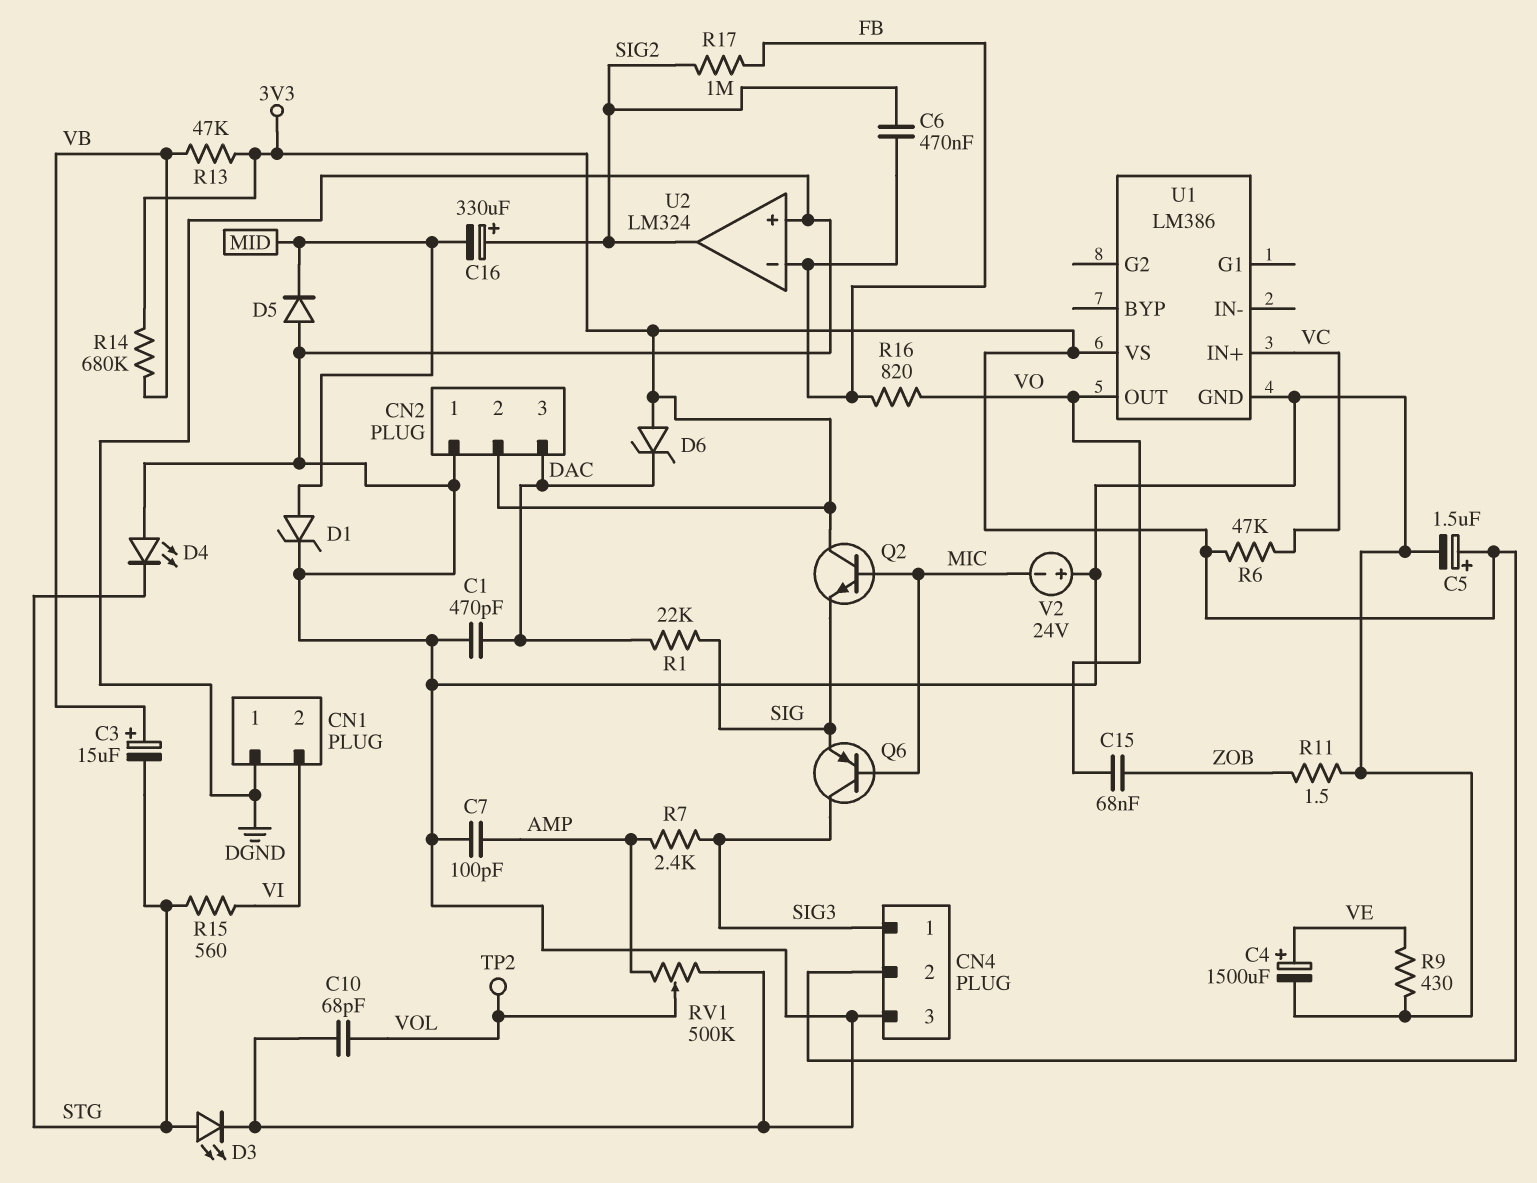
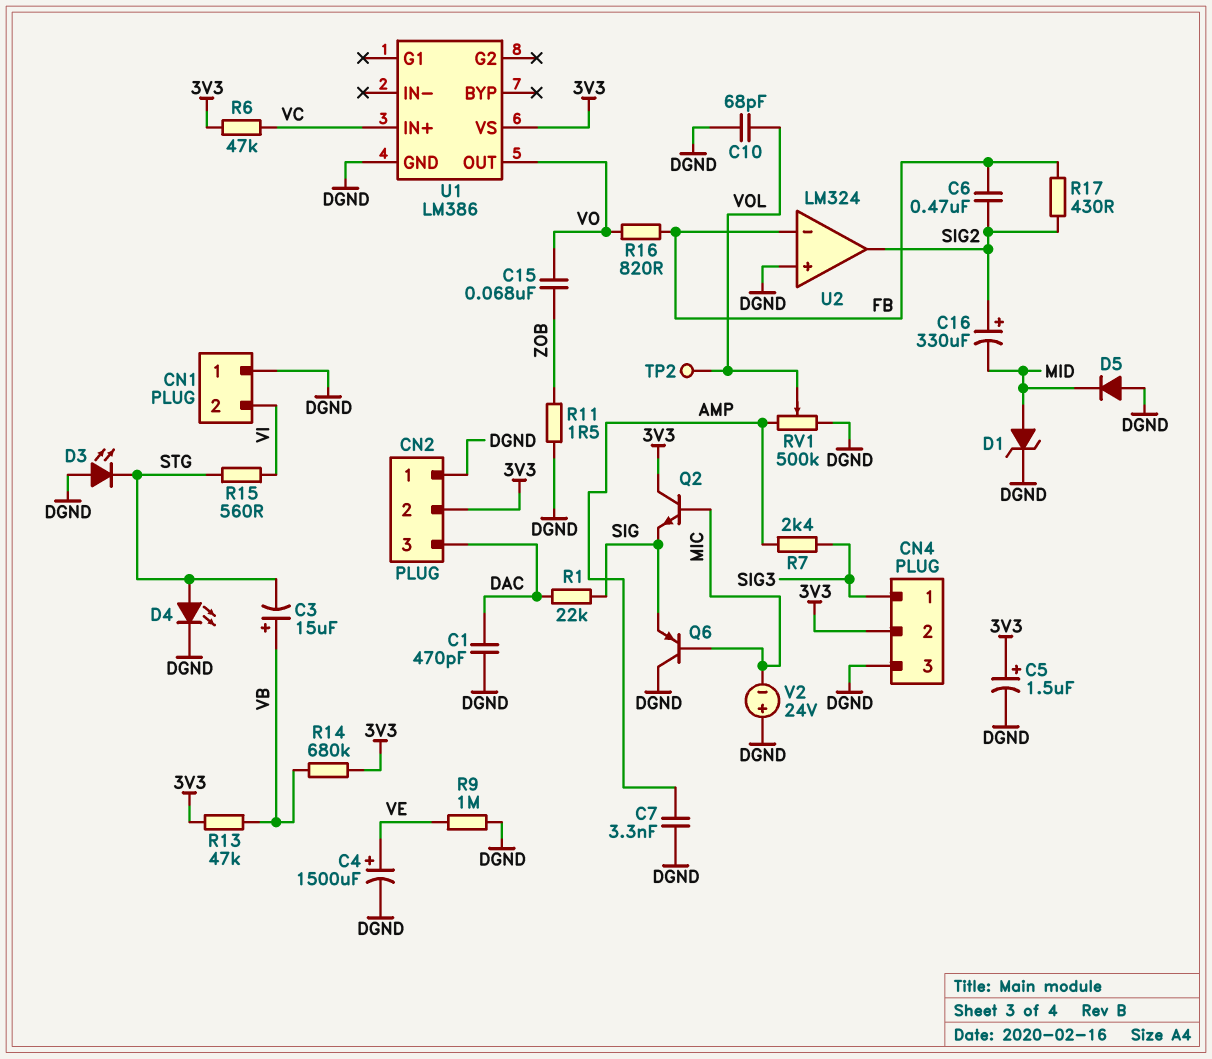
C7: 100pF (AMP, DGND) -> 3.3nF (AMP, DGND)
D3: LED (A STG, K DGND) -> LED (A DGND, K STG)
D4: LED (A DGND, K STG) -> LED (A STG, K DGND)
D6: zener (A 3V3, K DAC) -> none
Q6: PNP (B MIC, C SIG3, E SIG) -> PNP (B MIC, C DGND, E SIG)
R9: 430 (DGND, VE) -> 1M (DGND, VE)
R17: 1M (FB, SIG2) -> 430 (FB, SIG2)

